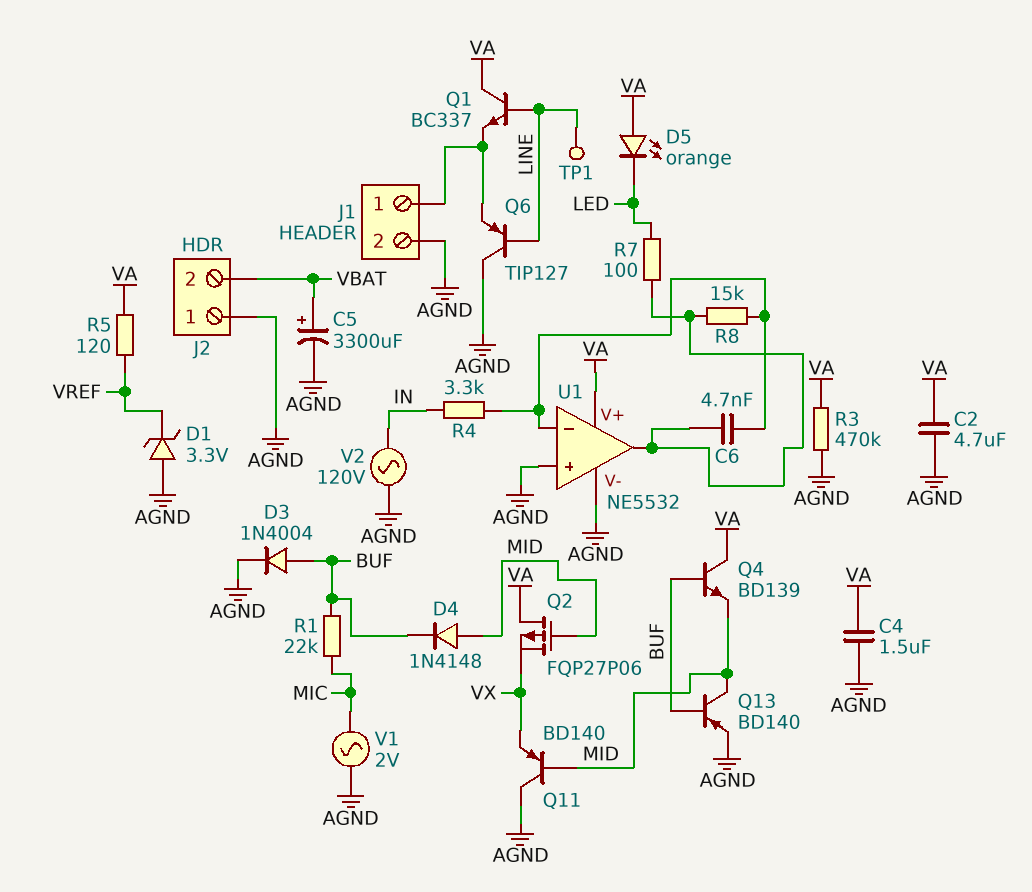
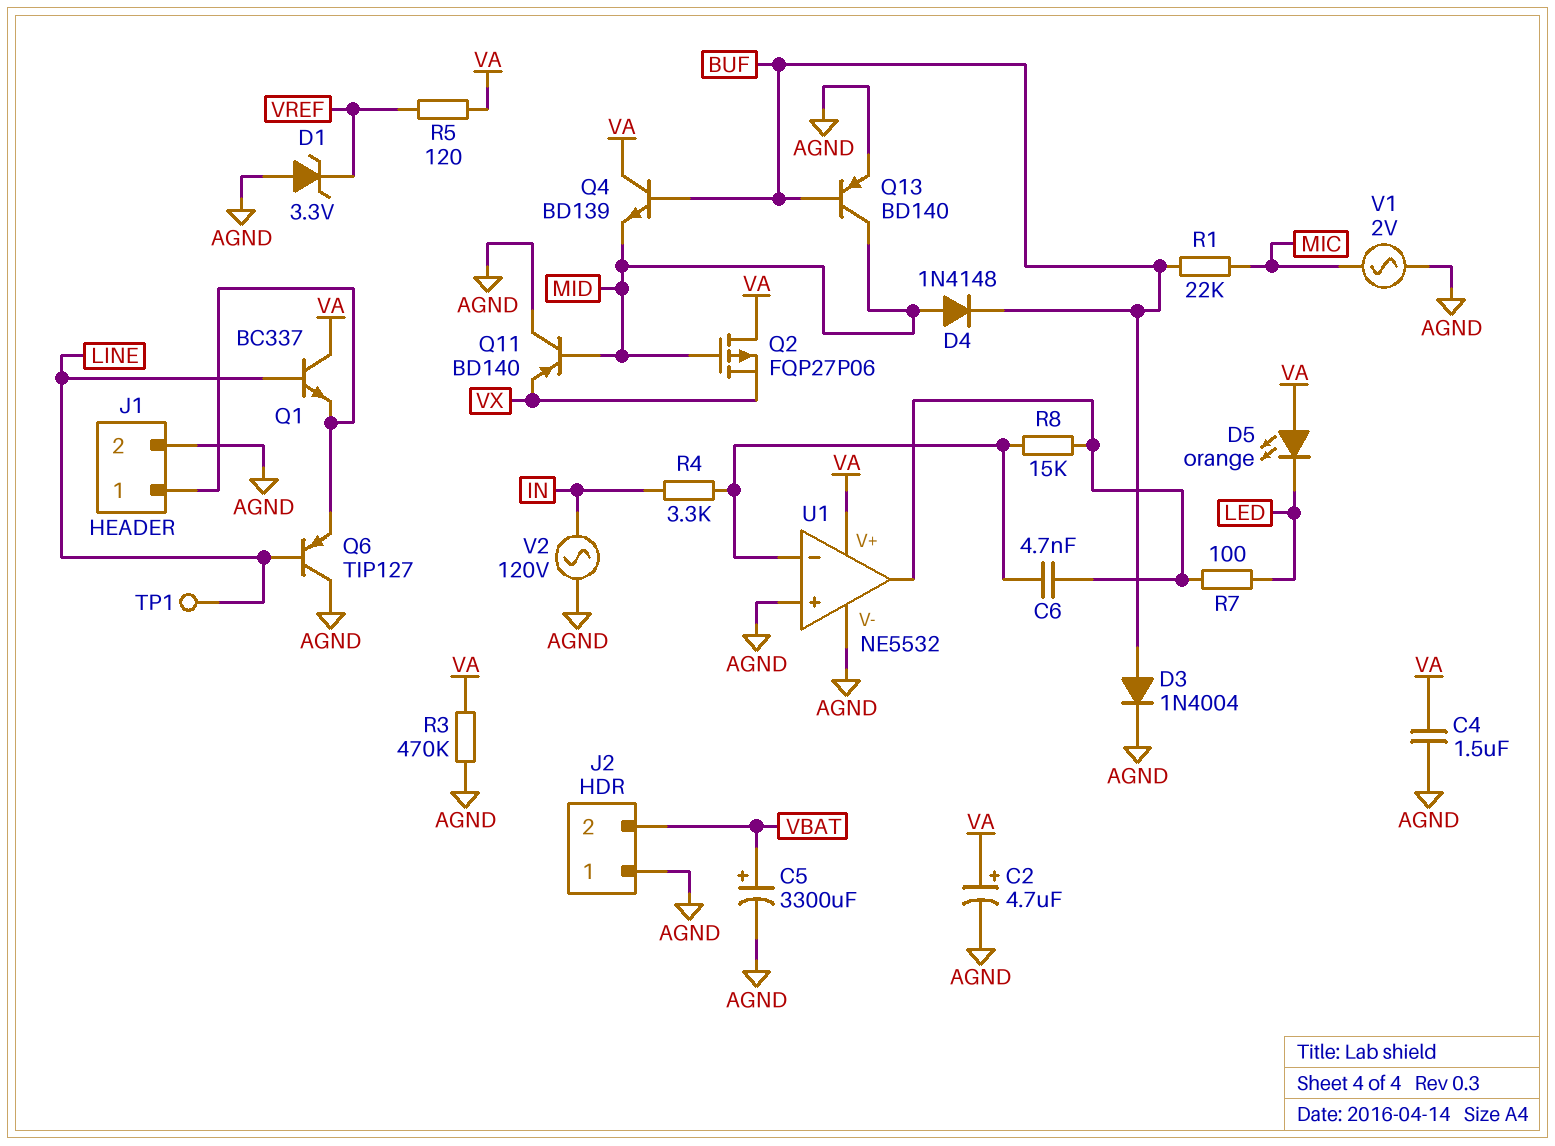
C2: 4.7uF (AGND, VA) -> 4.7uF (plus VA, minus AGND)

